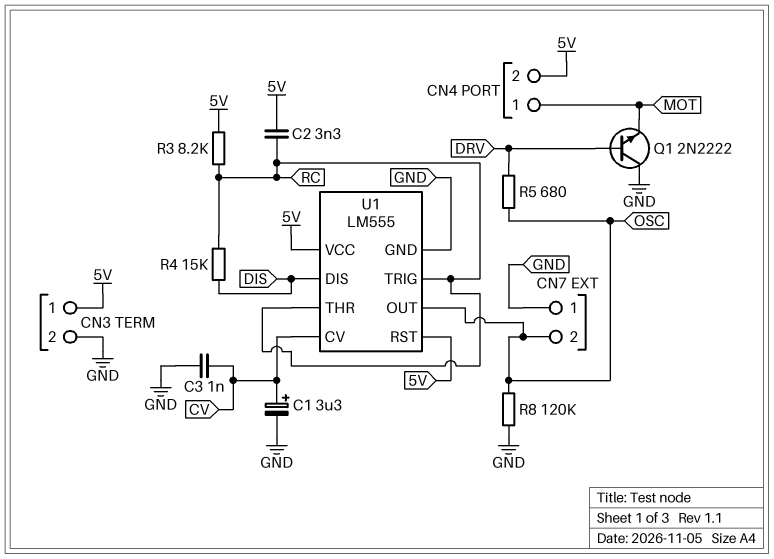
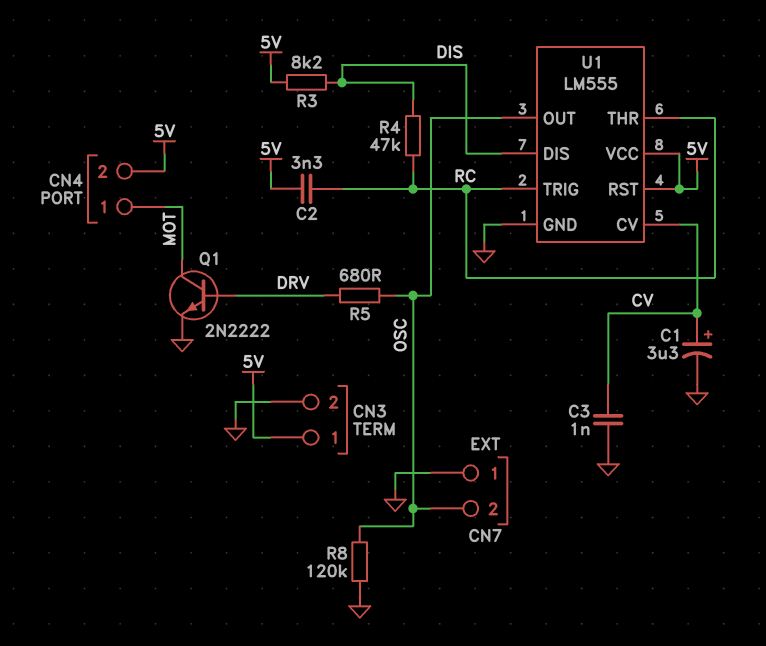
Q1: NPN 2N2222 (B DRV, C GND, E MOT) -> NPN 2N2222 (B DRV, C MOT, E GND)
R3: 8.2k (5V, RC) -> 8.2k (5V, DIS)
R4: 15k (DIS, RC) -> 47k (DIS, RC)

